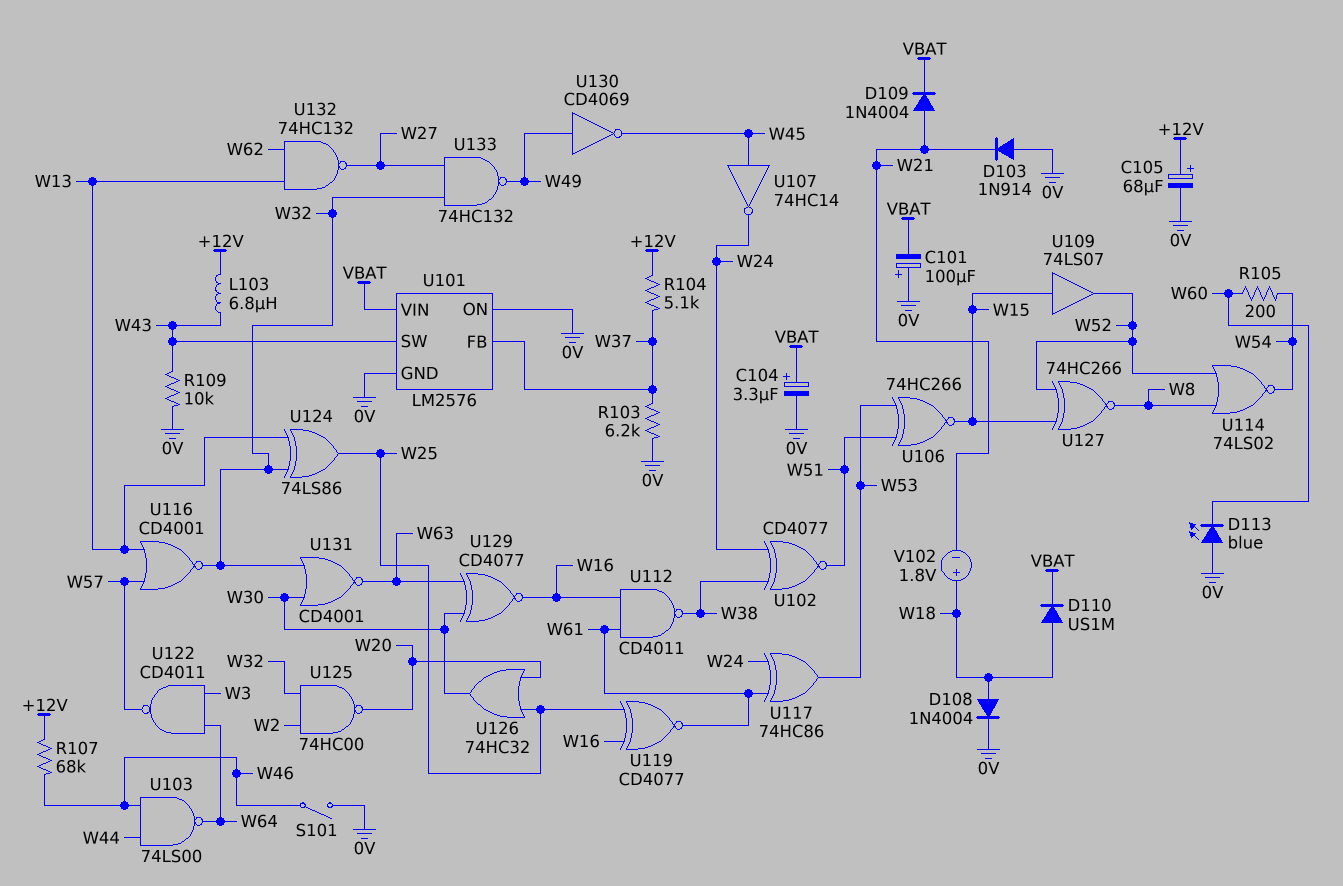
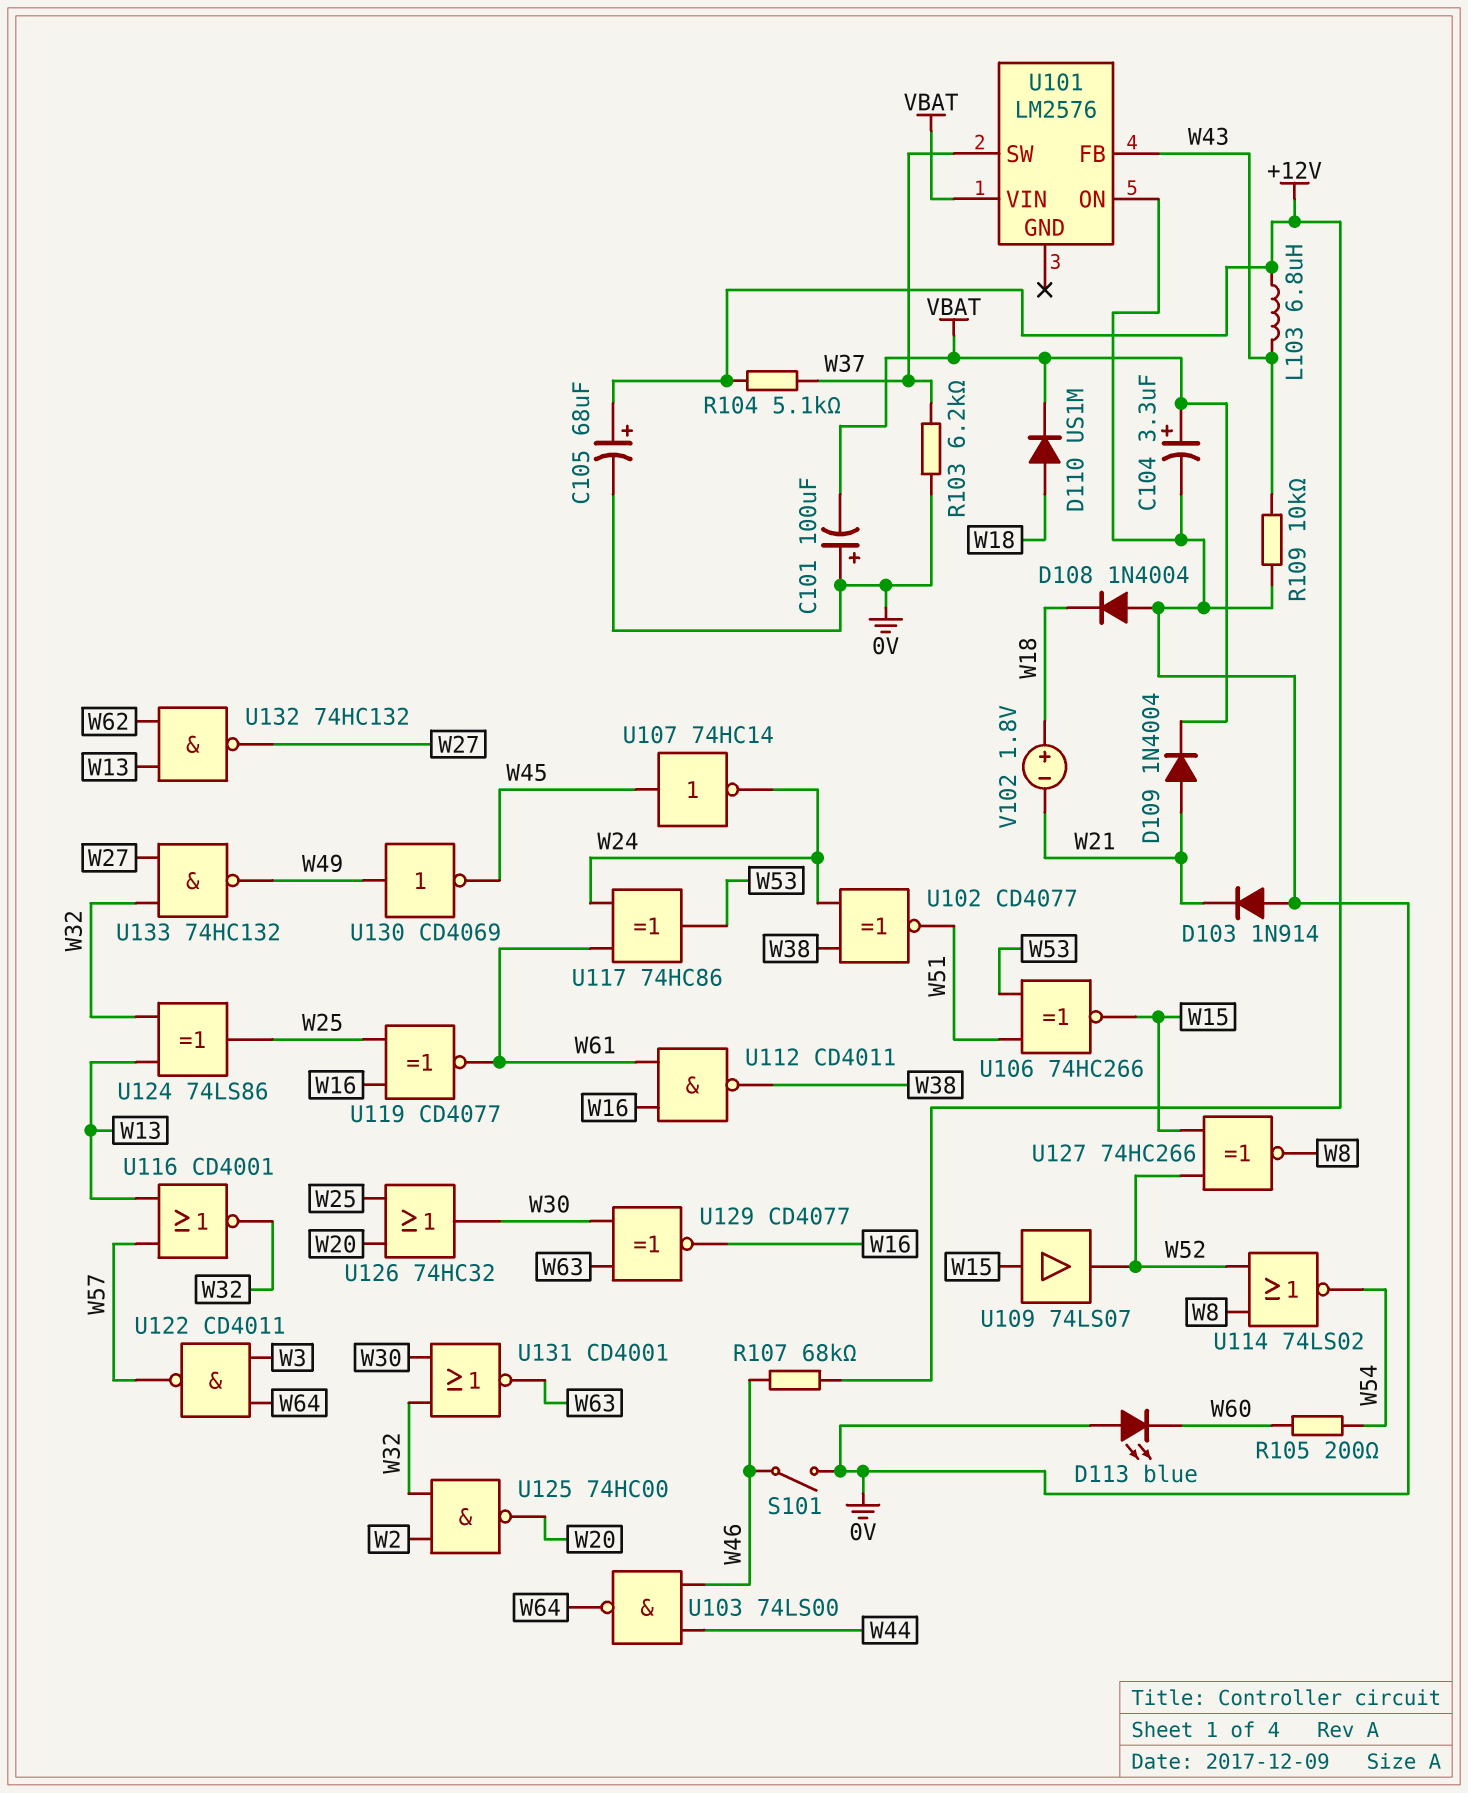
D108: diode 1N4004 (A W18, K 0V) -> diode 1N4004 (A 0V, K W18)
U101 pin FB: W37 -> W43
U101 pin GND: 0V -> none
U101 pin SW: W43 -> W37

